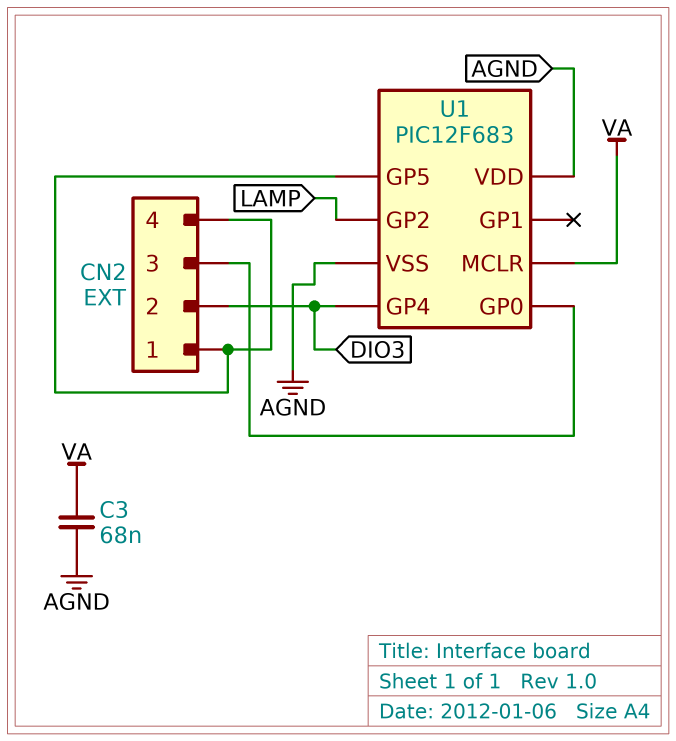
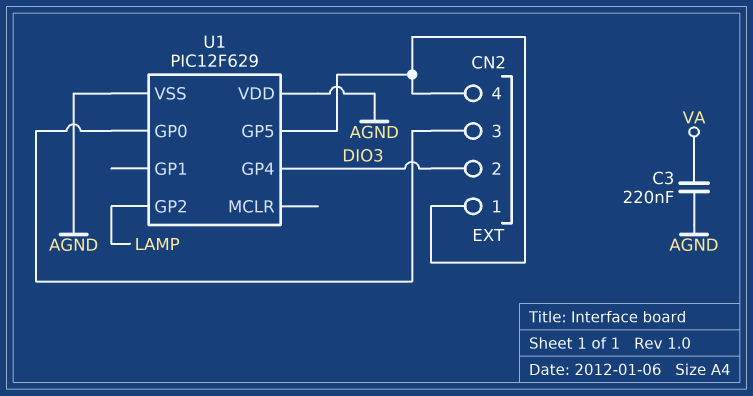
C3: 68nF (AGND, VA) -> 220nF (AGND, VA)
U1: PIC12F683 -> PIC12F629
U1 pin MCLR: VA -> none

